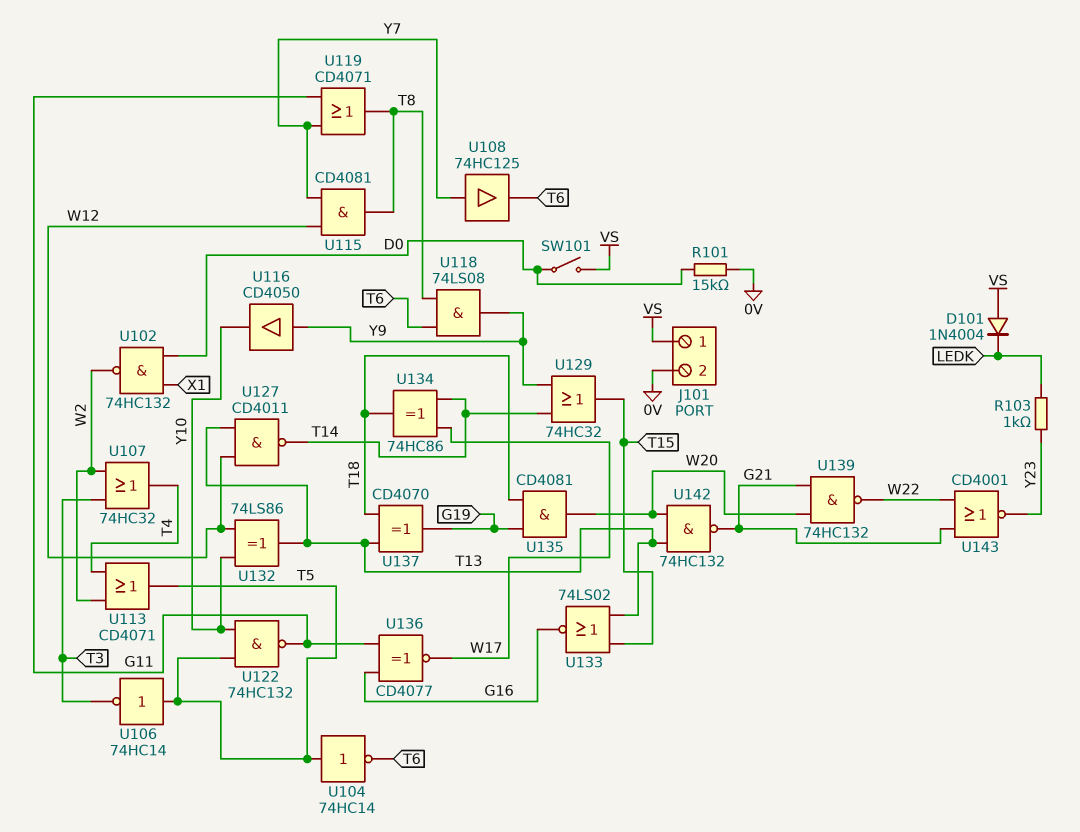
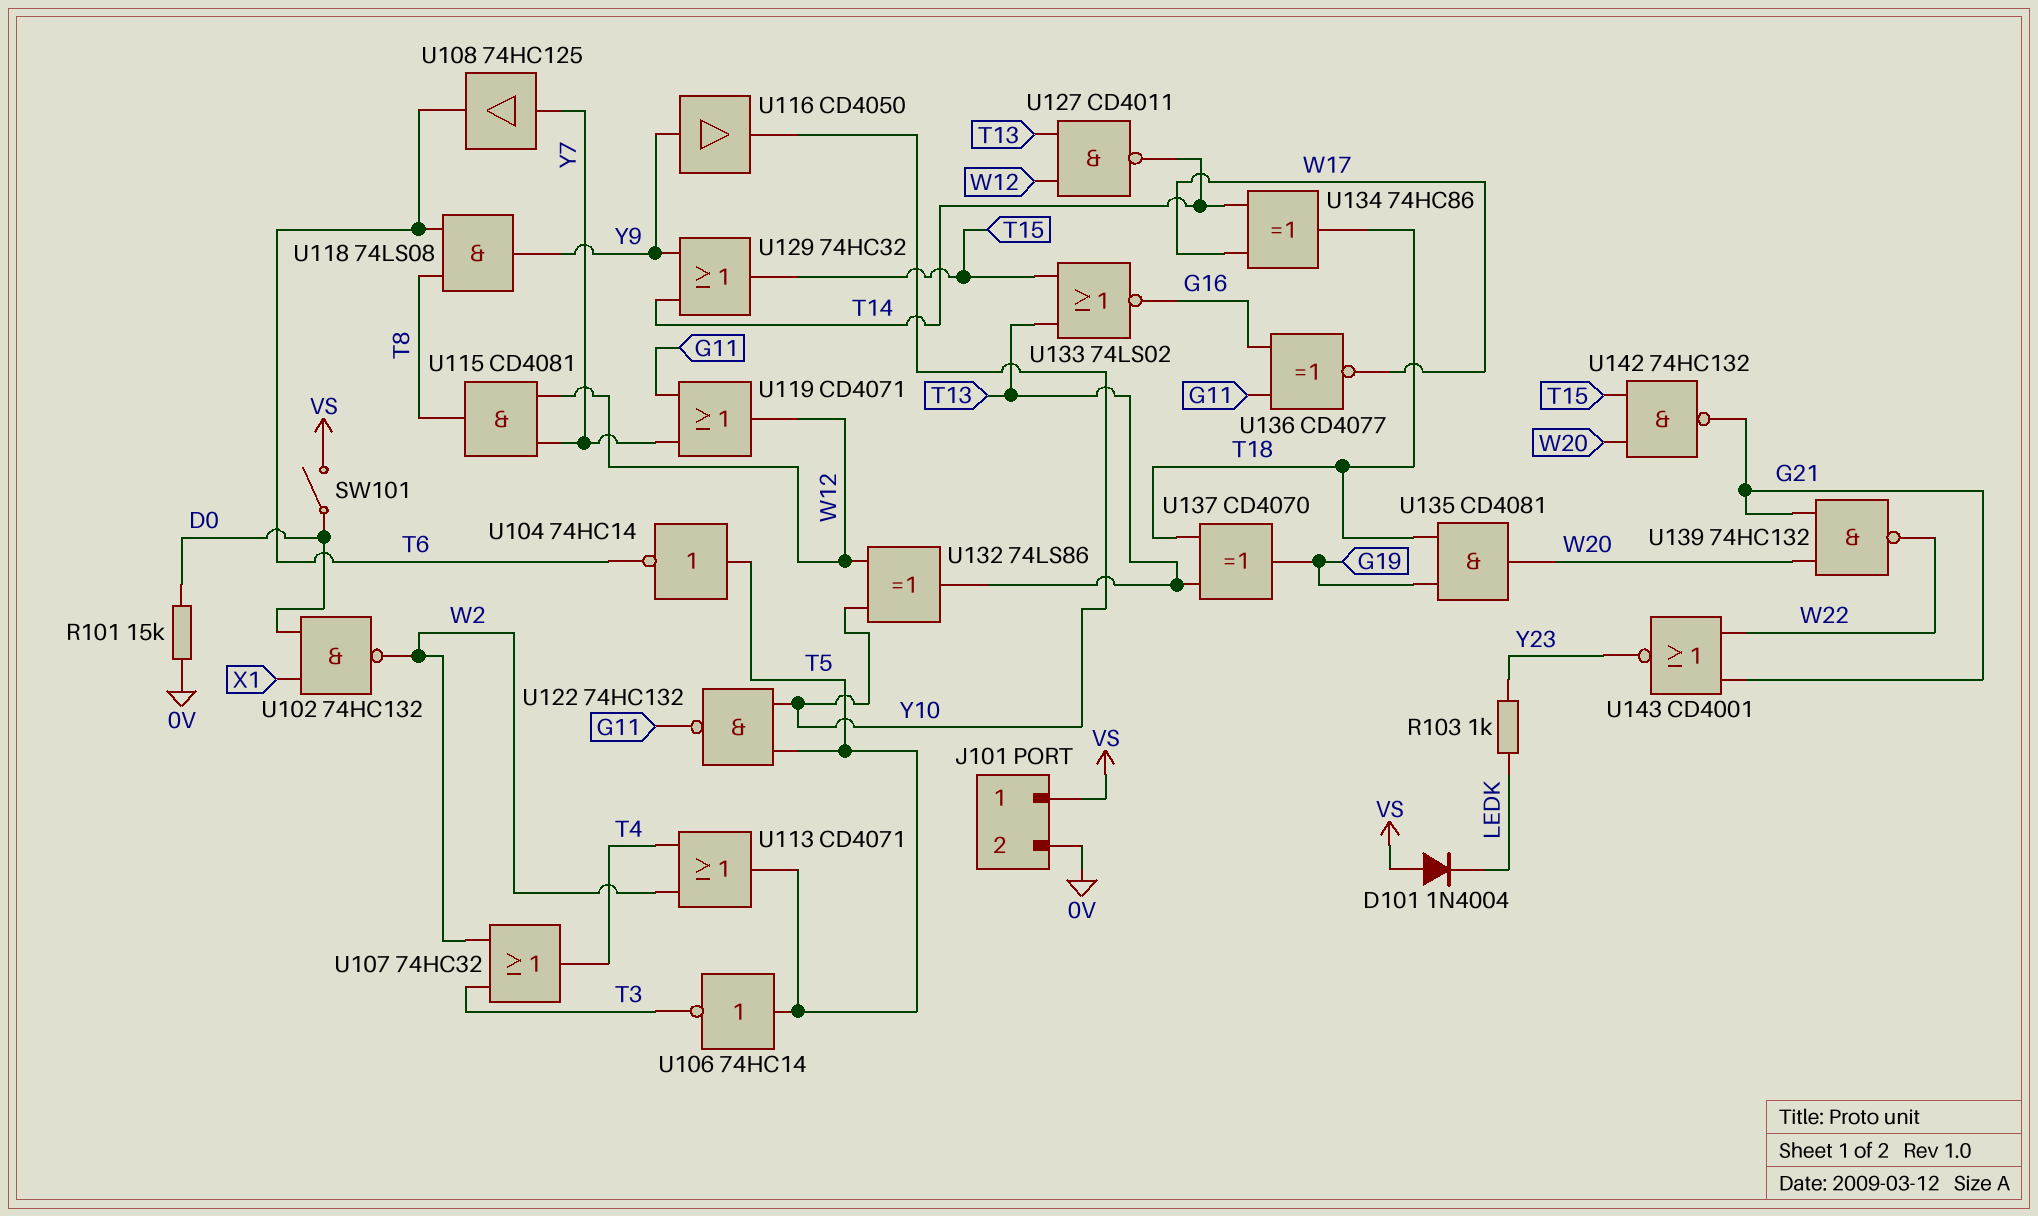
U119: OR CD4071 (in G11, in Y7, out T8) -> OR CD4071 (in G11, in Y7, out W12)
U142: NAND 74HC132 (in T13, in W20, out G21) -> NAND 74HC132 (in T15, in W20, out G21)

